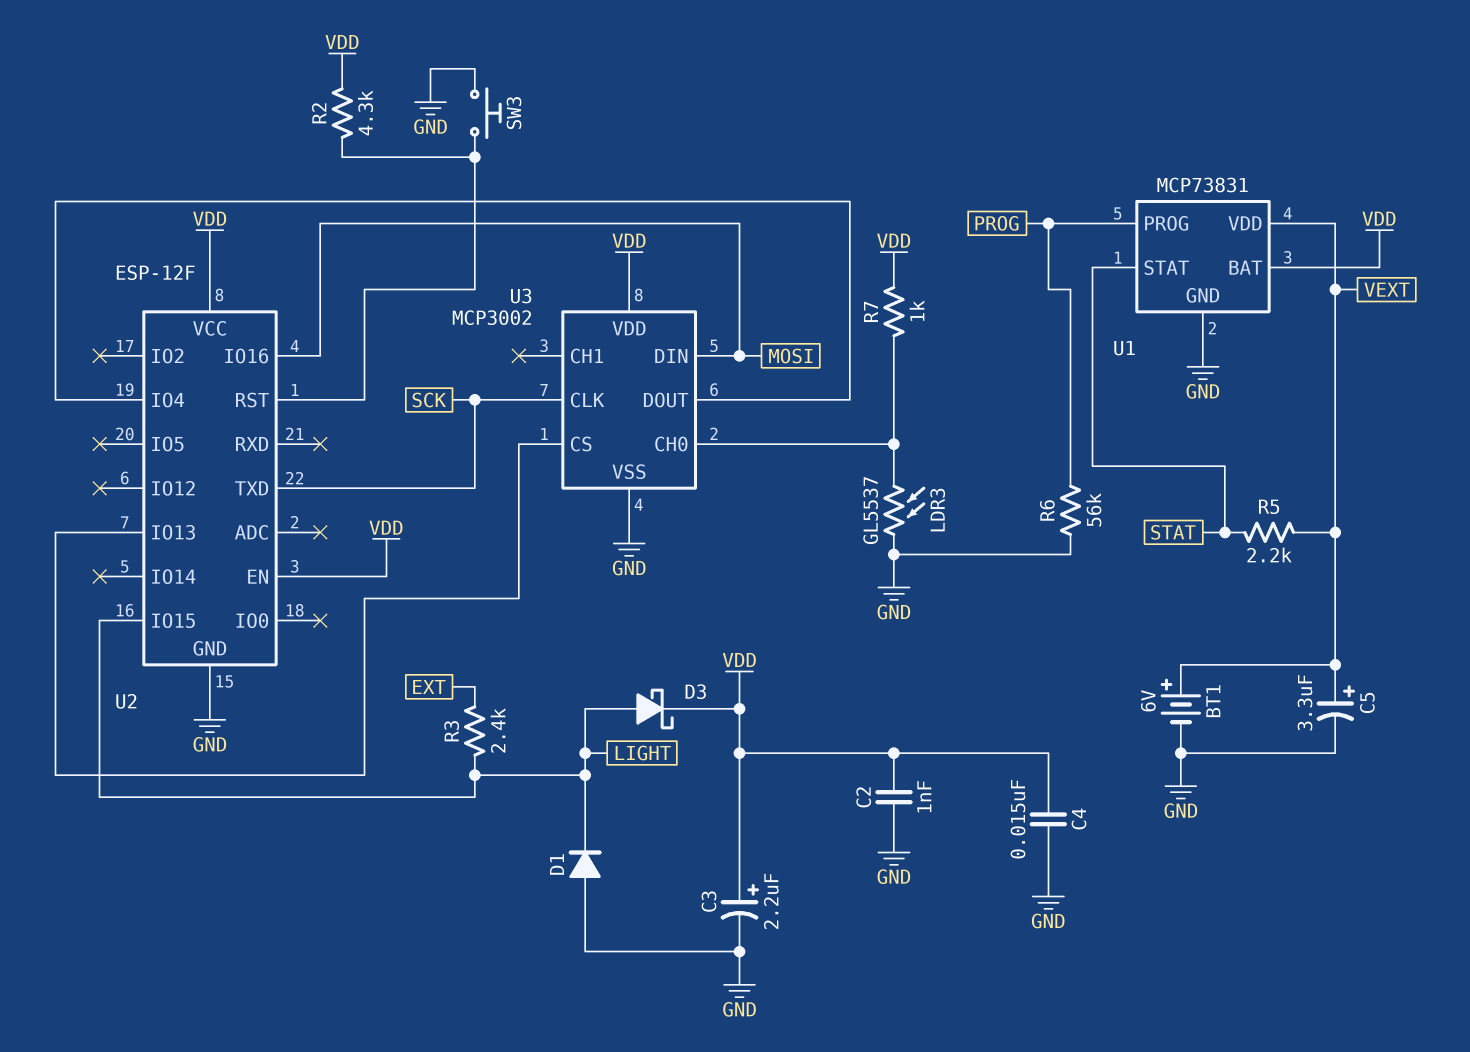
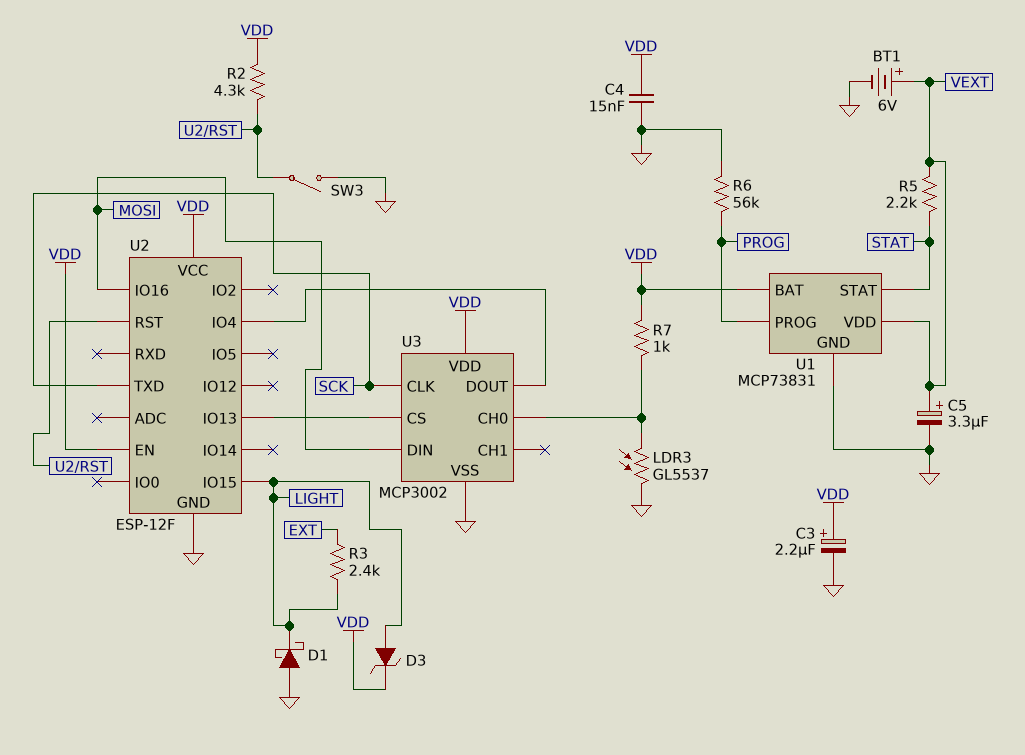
C2: 1nF (GND, VDD) -> none
D1: diode (A GND, K LIGHT) -> schottky (A GND, K LIGHT)
D3: schottky (A LIGHT, K VDD) -> zener (A LIGHT, K VDD)
SW3: button (GND, U2/RST) -> switch (GND, U2/RST)

